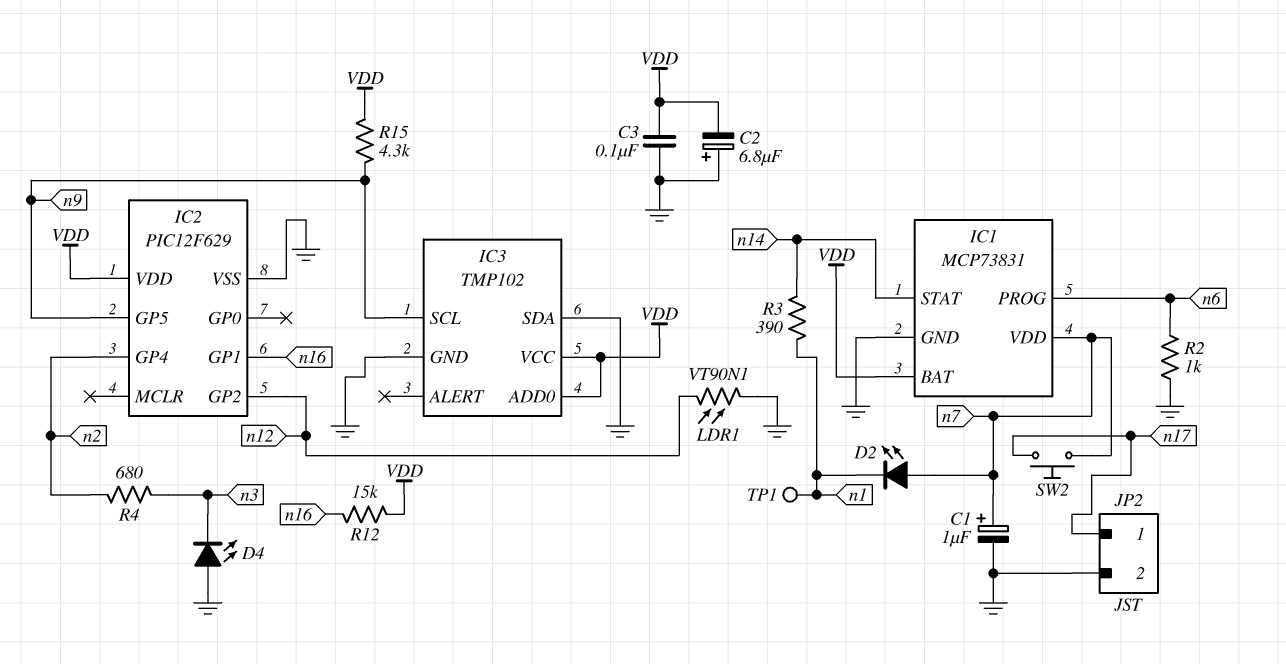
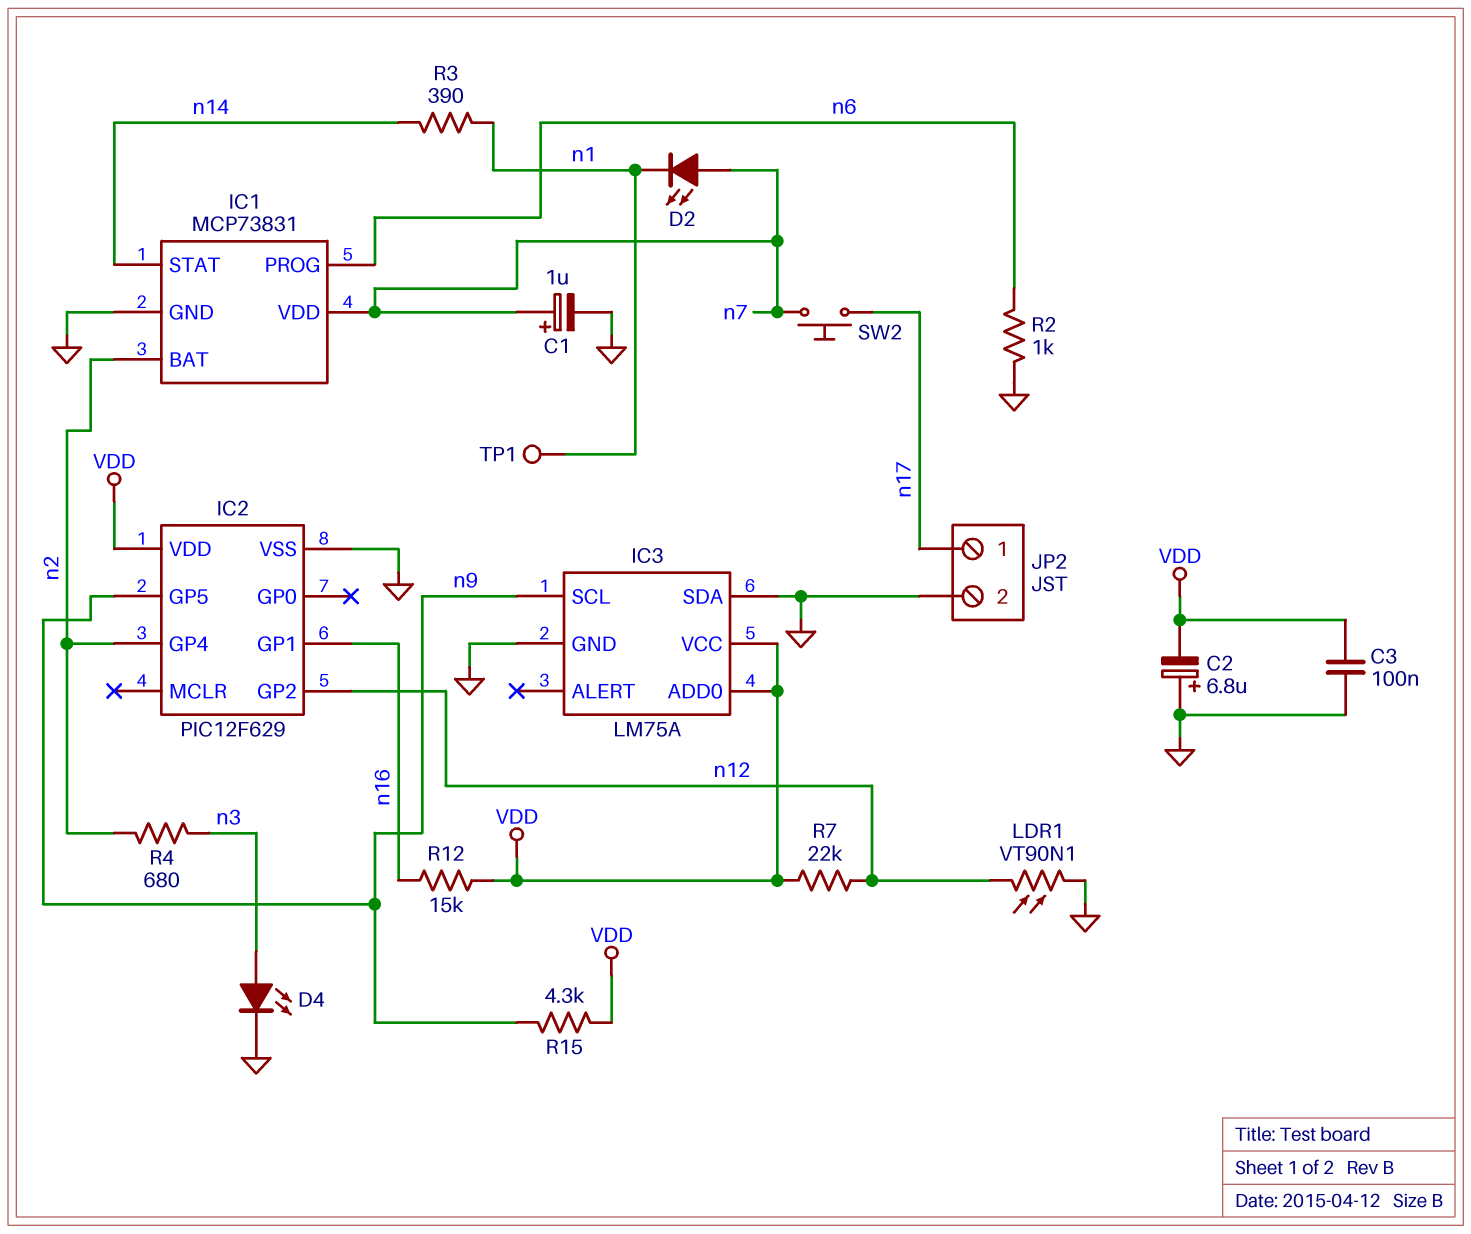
D4: LED (A GND, K n3) -> LED (A n3, K GND)
IC1 pin BAT: VDD -> n2
IC3: TMP102 -> LM75A
R7: none -> 22k (VDD, n12)

